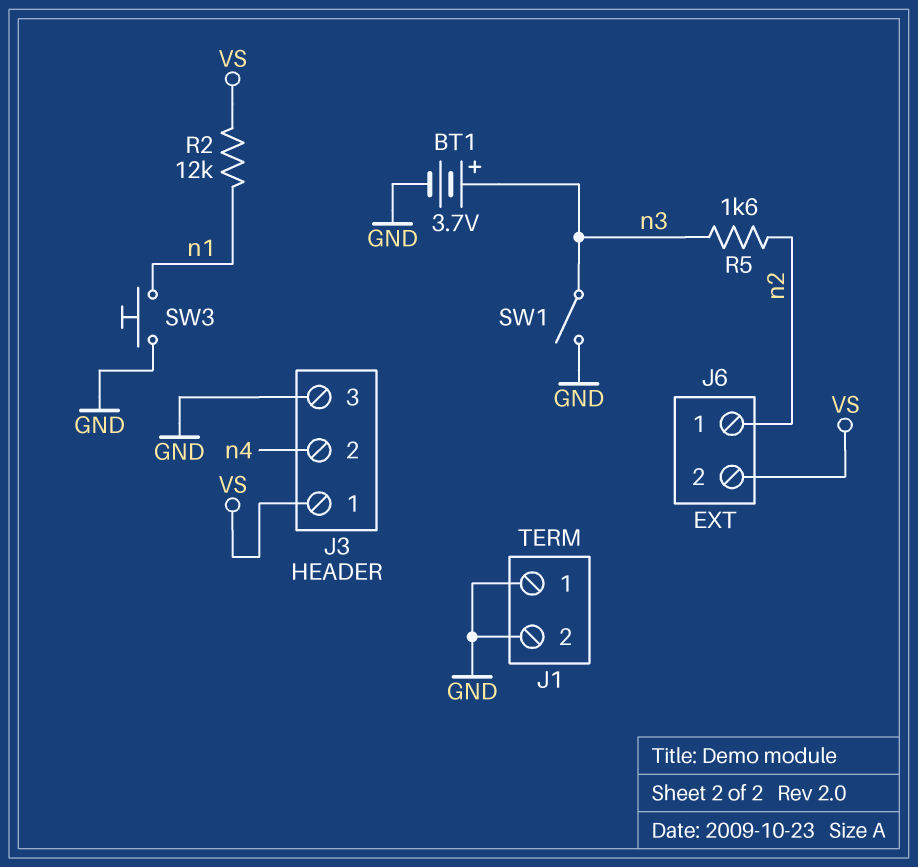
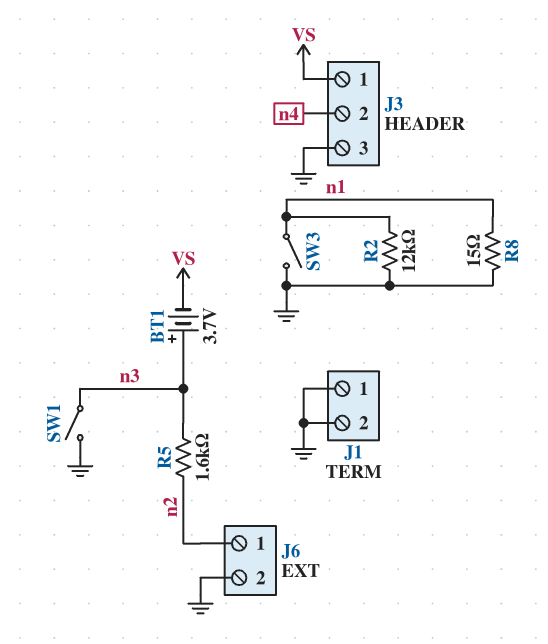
BT1: 3.7V (plus n3, minus GND) -> 3.7V (plus n3, minus VS)
J6 pin 2: VS -> GND
R2: 12k (VS, n1) -> 12k (GND, n1)
R8: none -> 15 (GND, n1)
SW3: button (GND, n1) -> switch (GND, n1)

